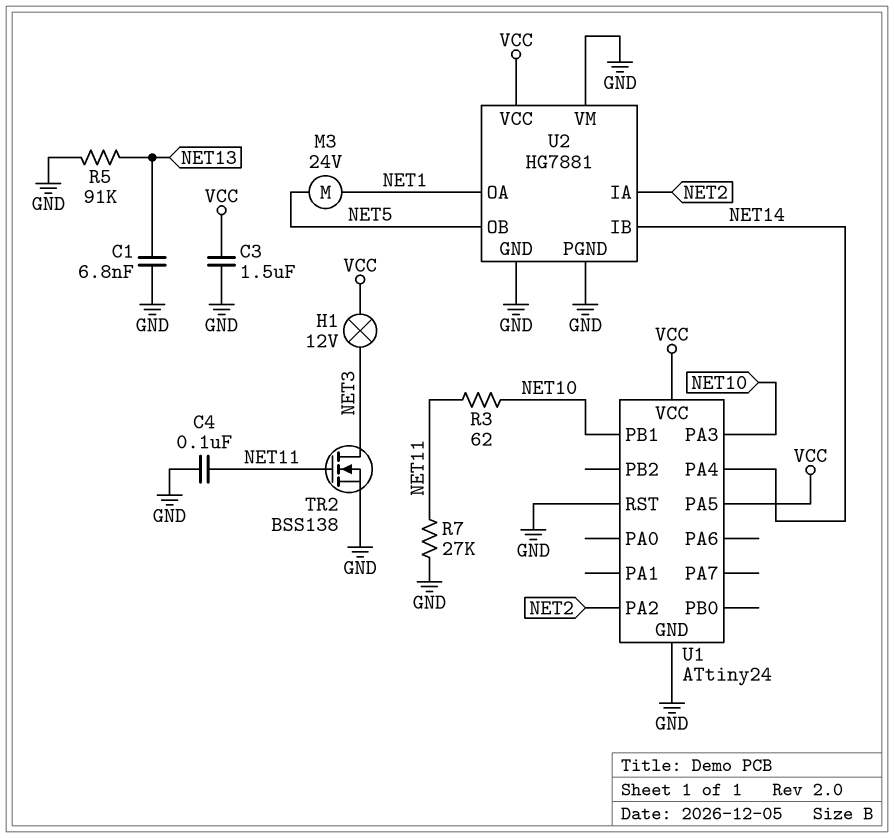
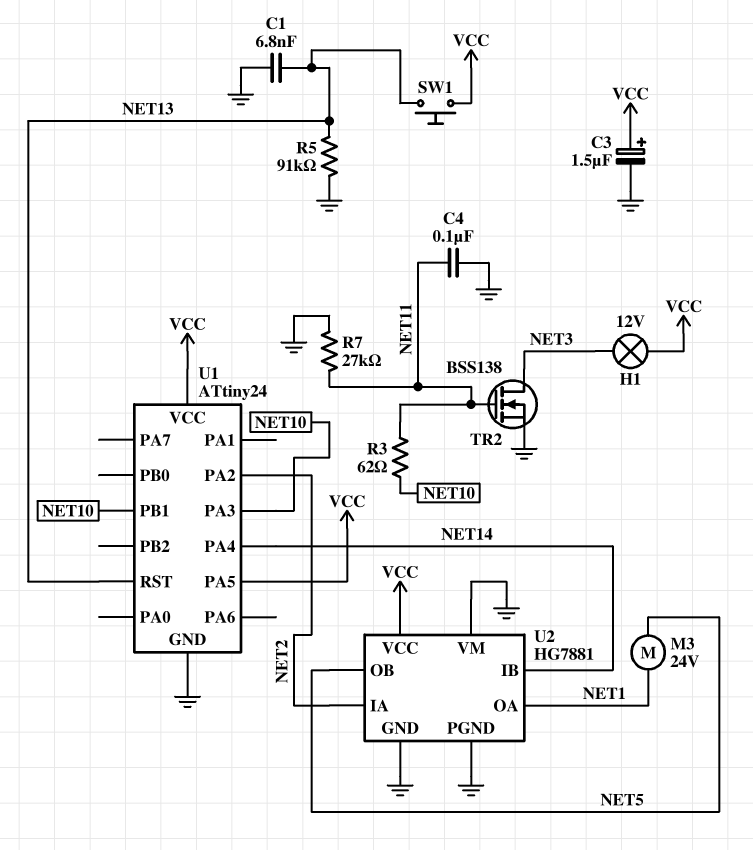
C3: 1.5uF (GND, VCC) -> 1.5uF (plus VCC, minus GND)
SW1: none -> button (NET13, VCC)
U1 pin RST: GND -> NET13

